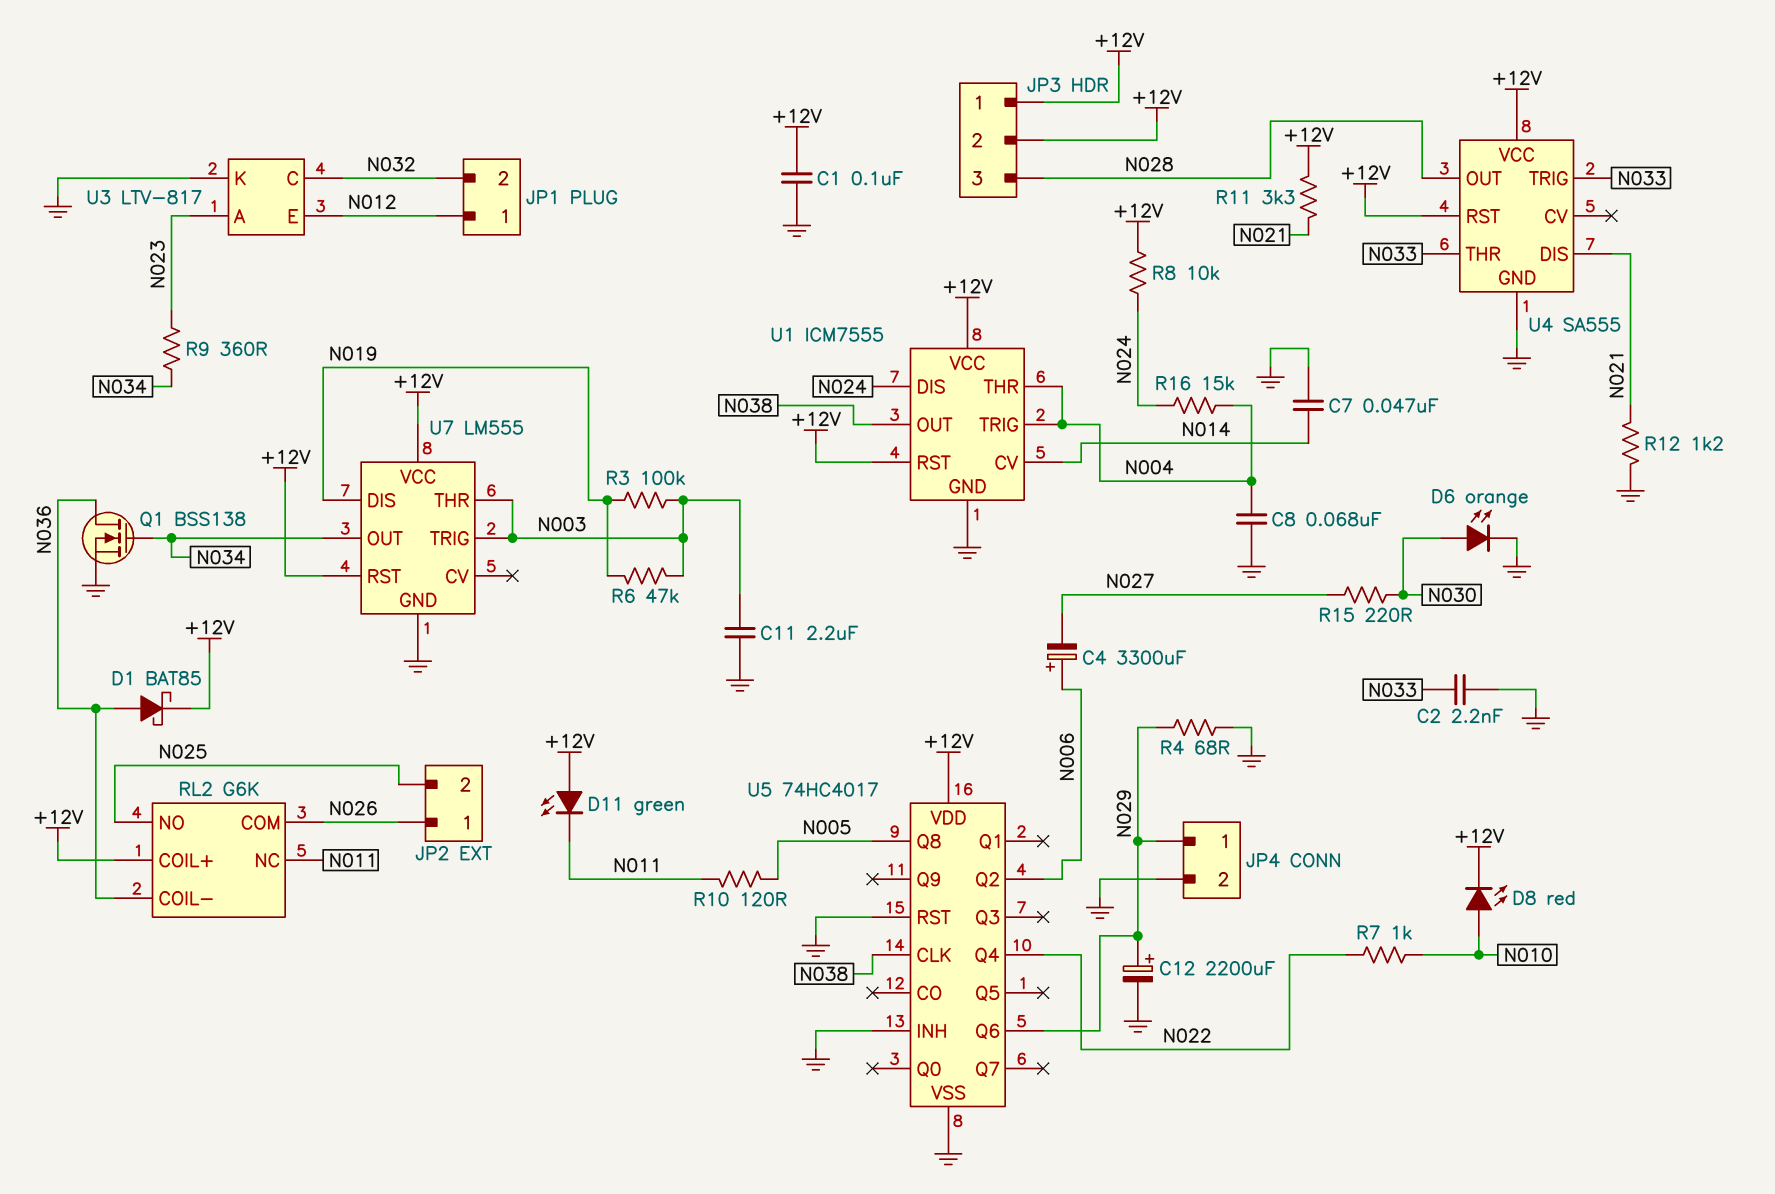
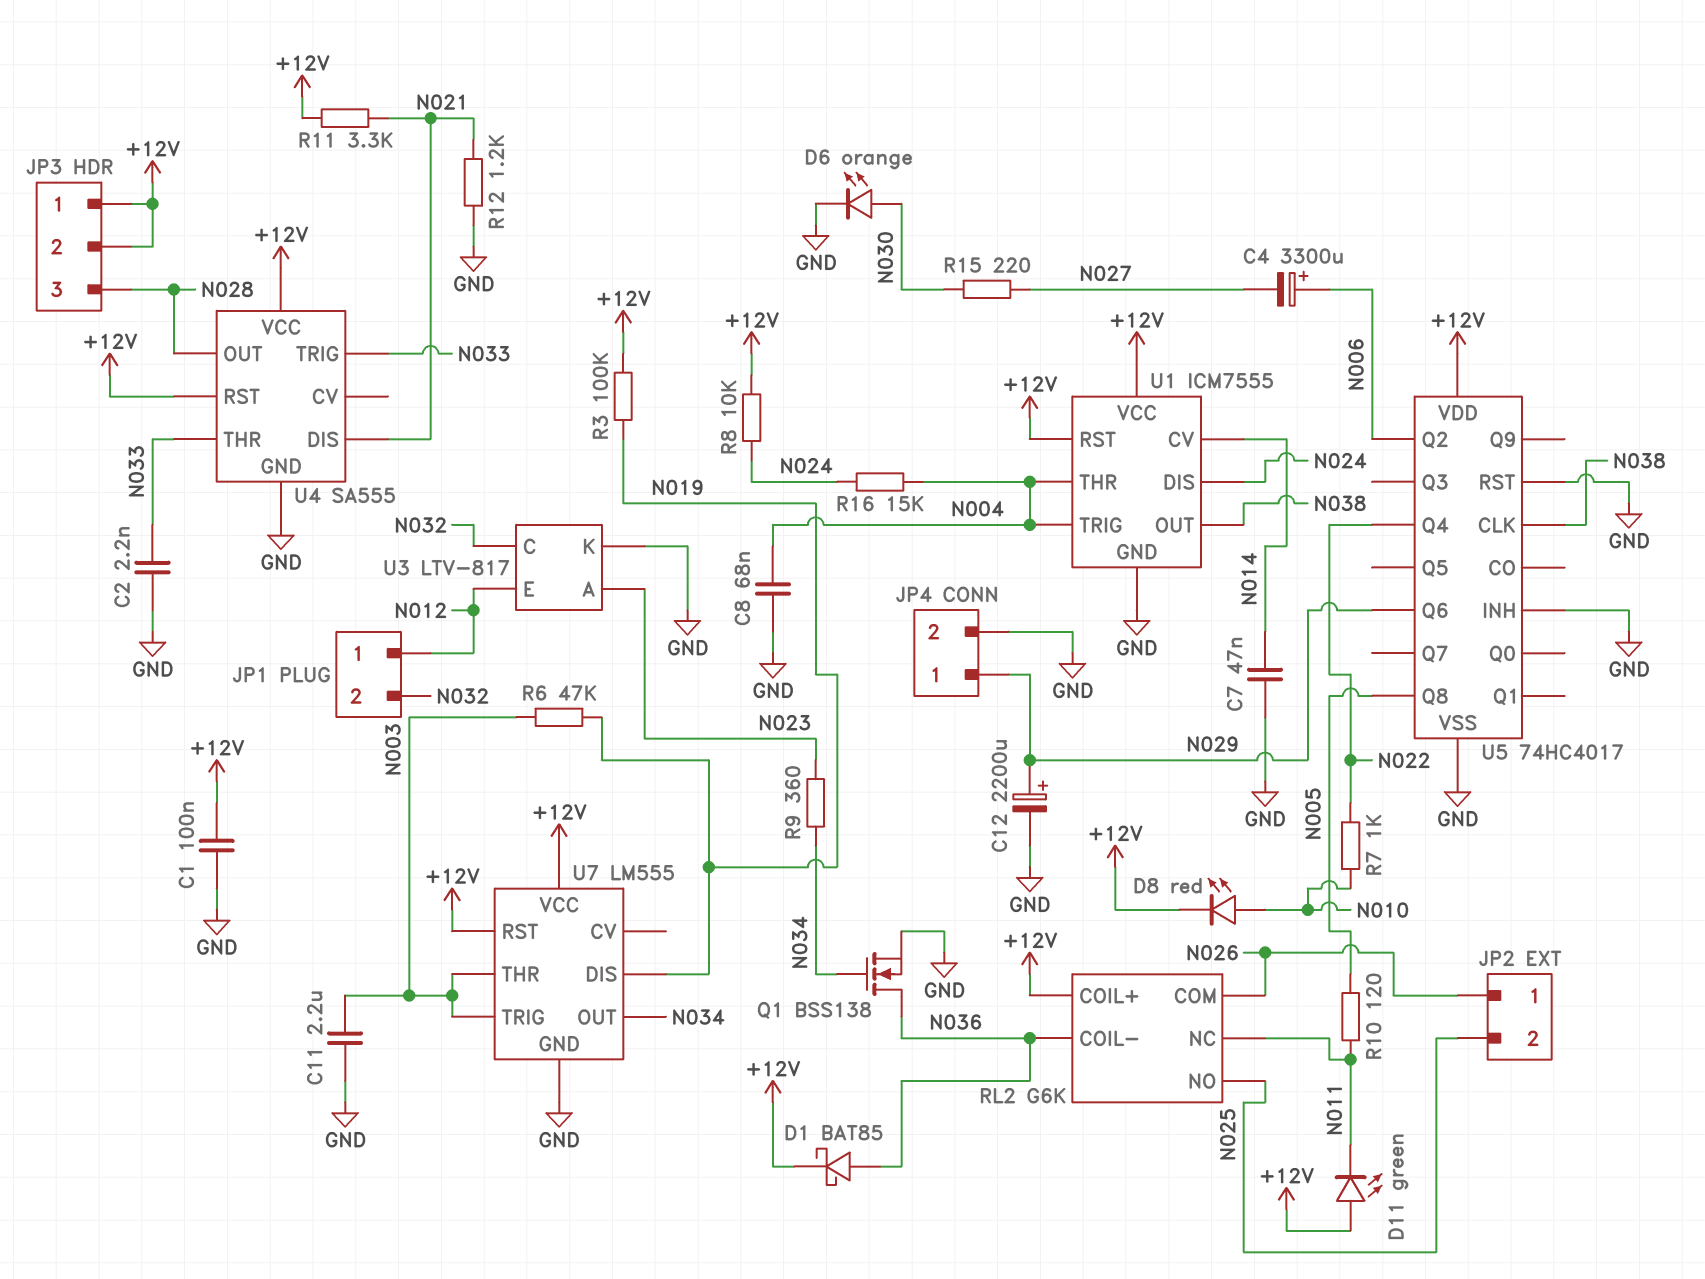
R3: 100k (N003, N019) -> 100k (+12V, N019)
R4: 68 (GND, N029) -> none

